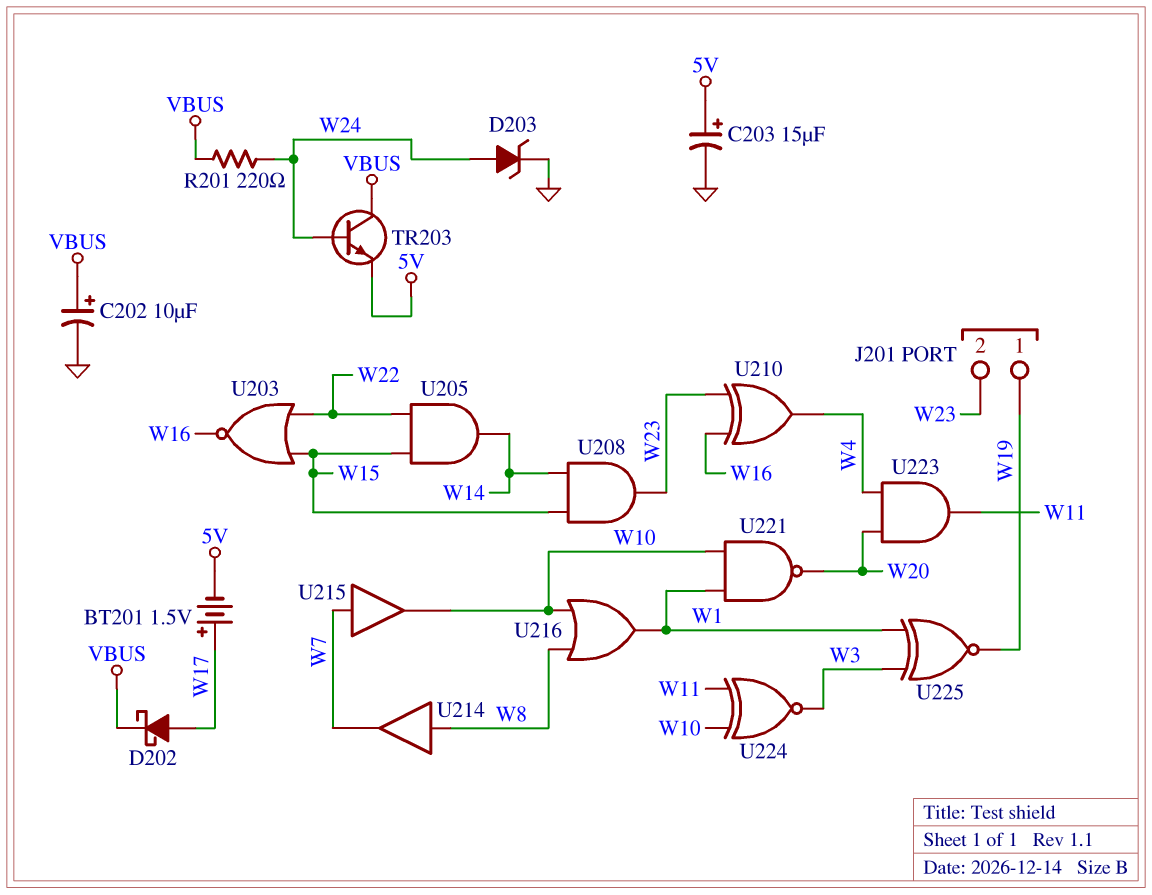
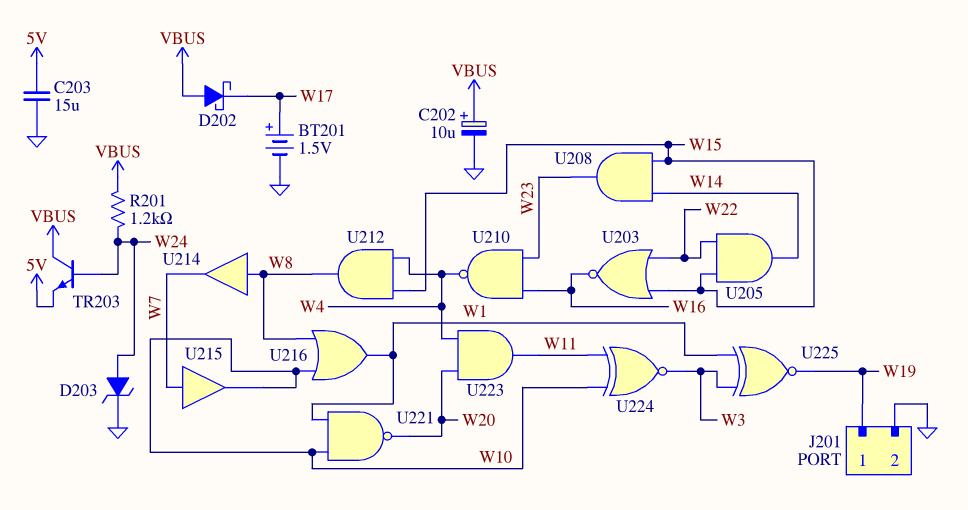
BT201: 1.5V (plus W17, minus 5V) -> 1.5V (plus W17, minus GND)
C203: 15uF (plus 5V, minus GND) -> 15uF (5V, GND)
D202: schottky (A W17, K VBUS) -> schottky (A VBUS, K W17)
J201 pin 2: W23 -> GND
R201: 220 (VBUS, W24) -> 1.2k (VBUS, W24)
U210: XOR (in W16, in W23, out W4) -> NAND (in W16, in W23, out W4)
U212: none -> AND (in W4, in W15, out W8)

